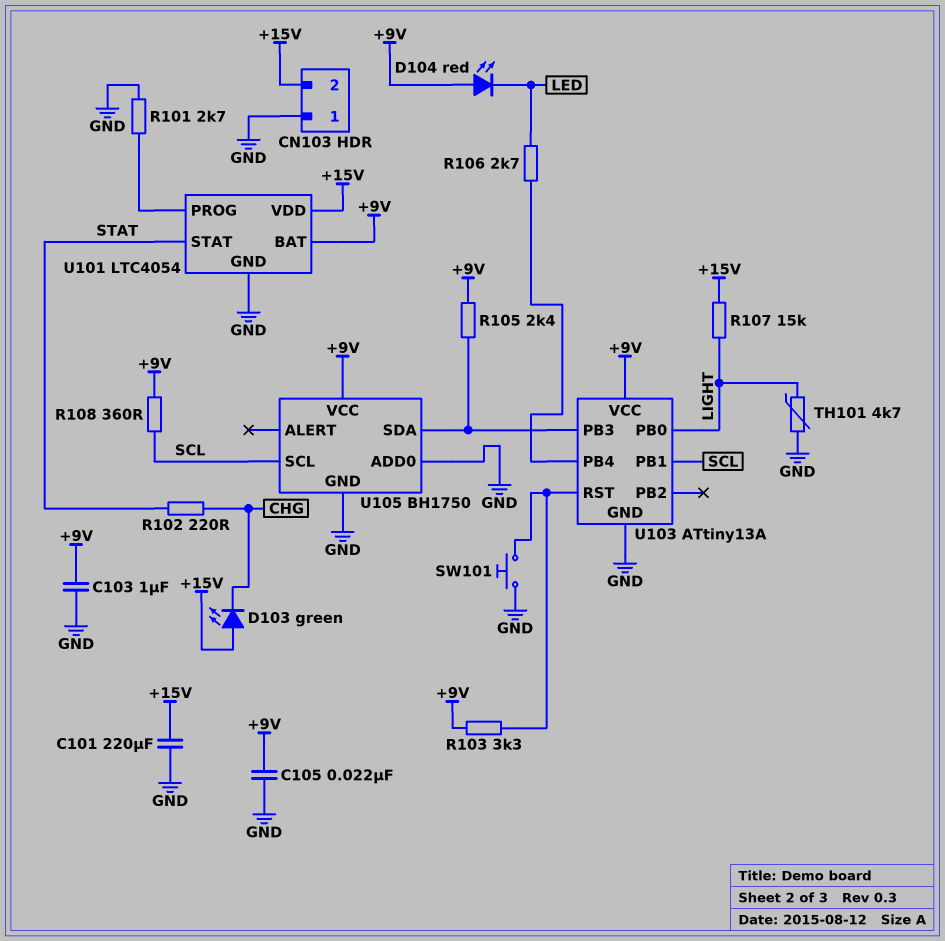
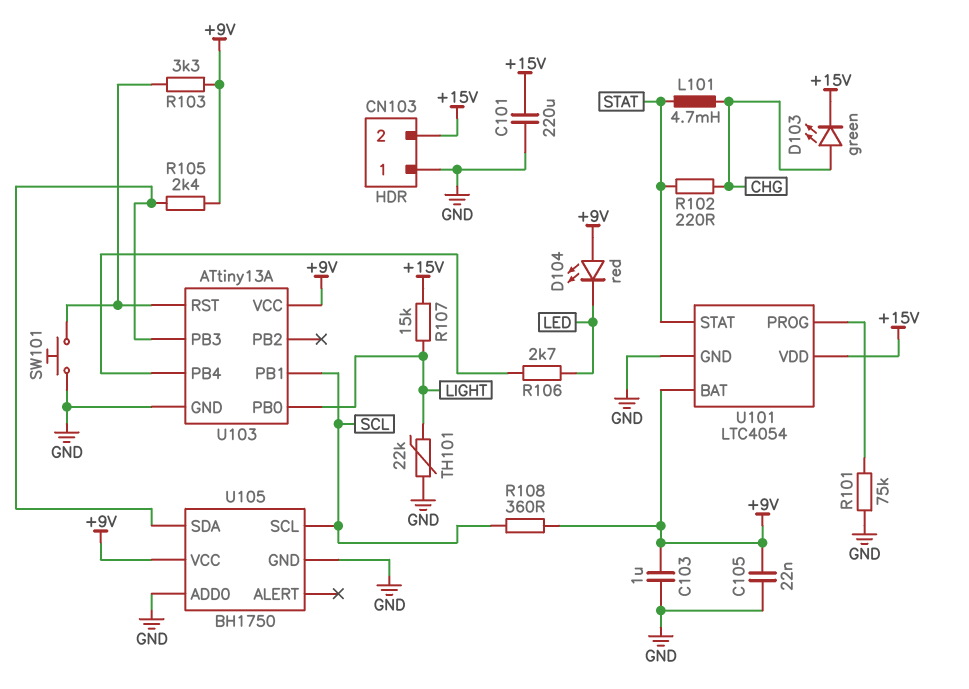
D103: LED green (A +15V, K CHG) -> LED green (A CHG, K +15V)
L101: none -> 4.7mH (CHG, STAT)
R101: 2.7k (GND, U101/PROG) -> 75k (GND, U101/PROG)
TH101: 4.7k (GND, LIGHT) -> 22k (GND, LIGHT)

